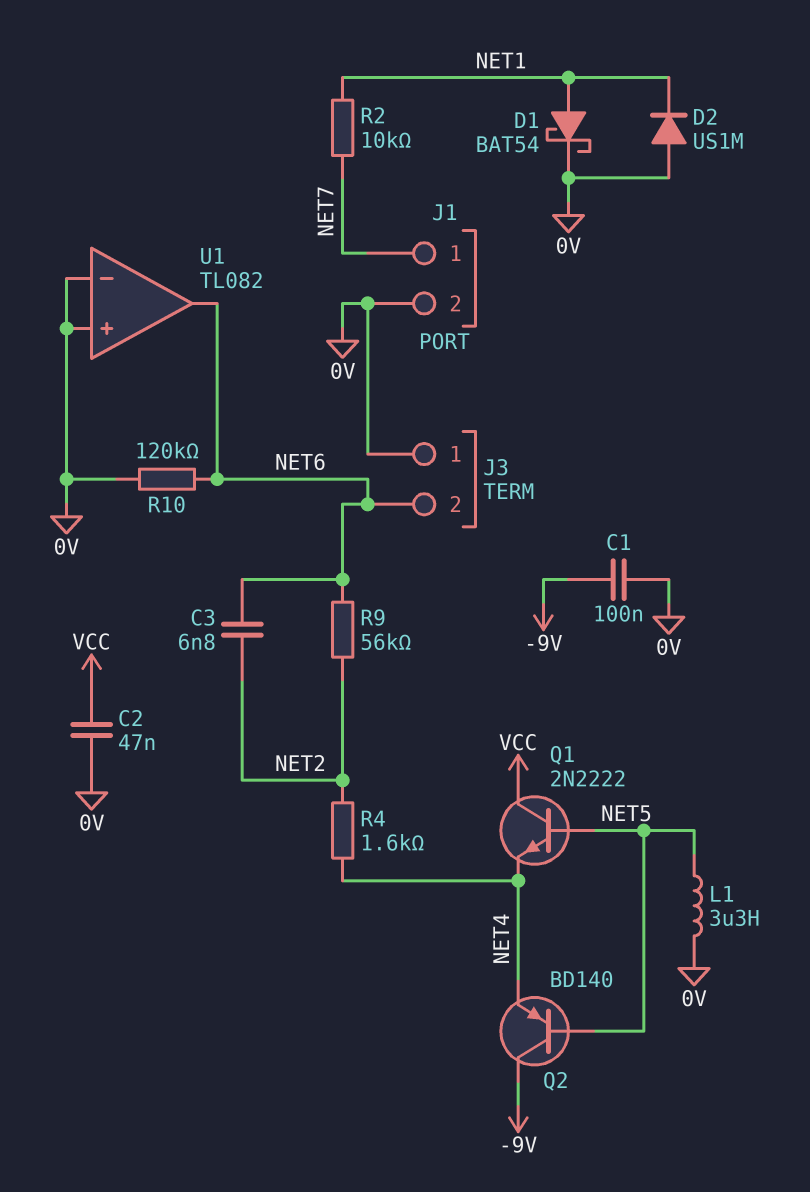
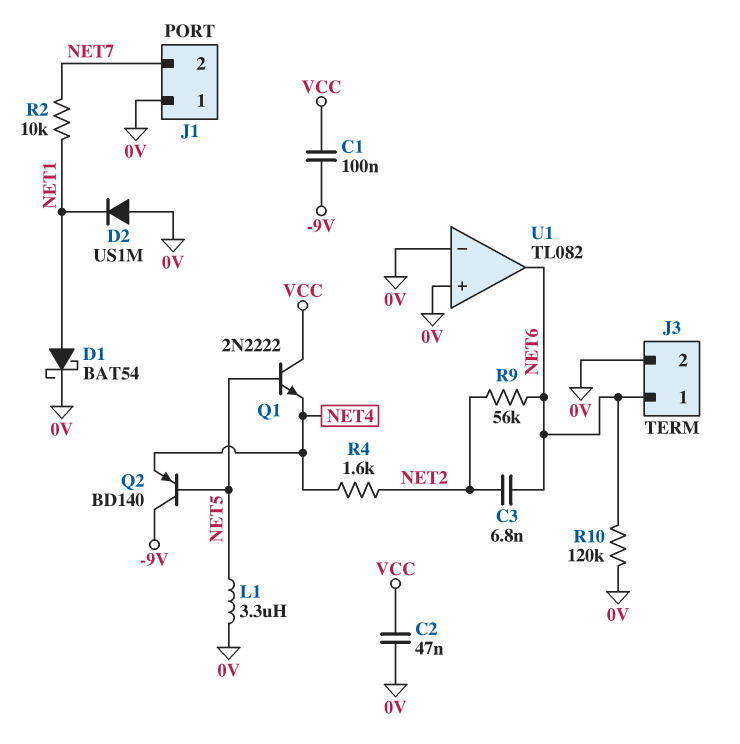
C1: 100nF (-9V, 0V) -> 100nF (-9V, VCC)
J1 pin 1: NET7 -> 0V
J1 pin 2: 0V -> NET7
J3 pin 1: 0V -> NET6
J3 pin 2: NET6 -> 0V

